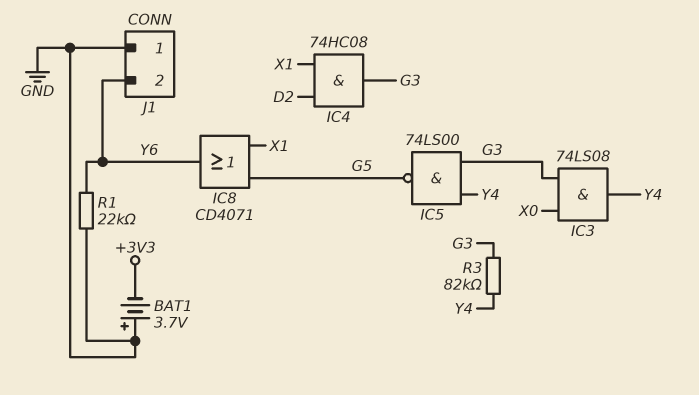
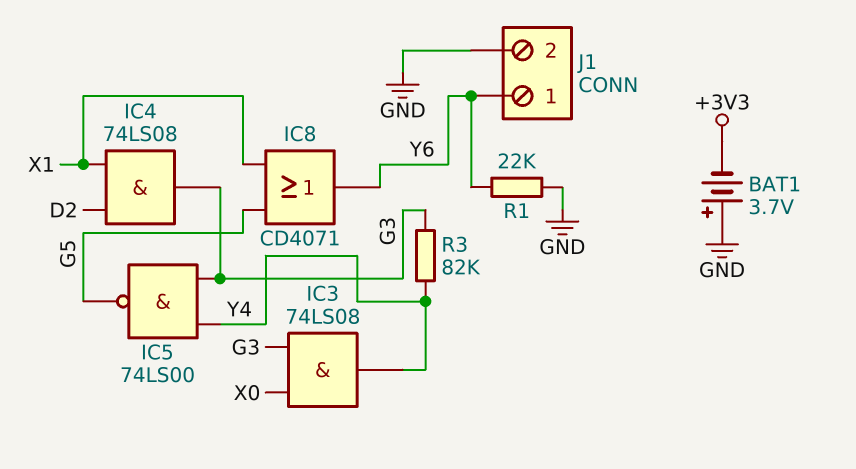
IC4: AND 74HC08 (in D2, in X1, out G3) -> AND 74LS08 (in D2, in X1, out G3)
J1 pin 1: GND -> Y6
J1 pin 2: Y6 -> GND

